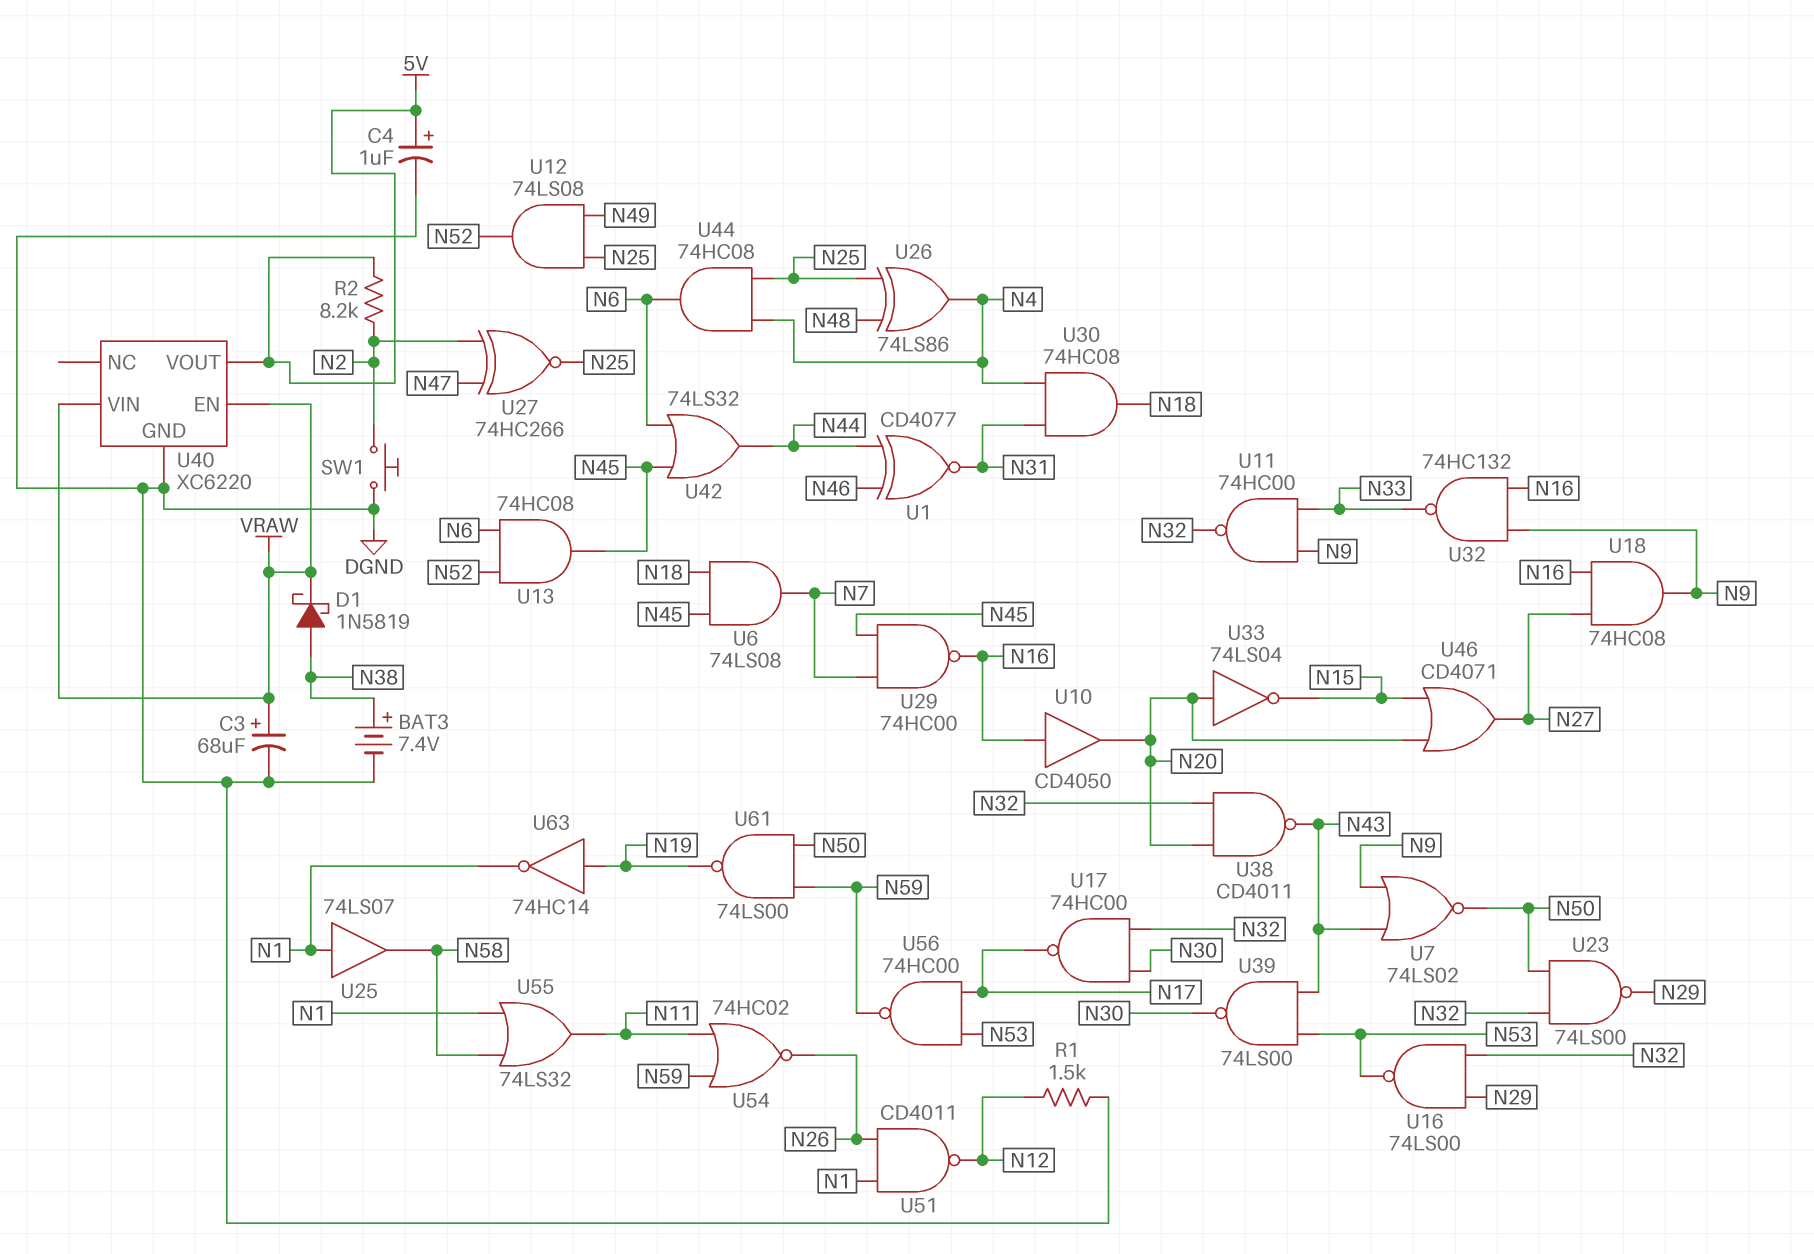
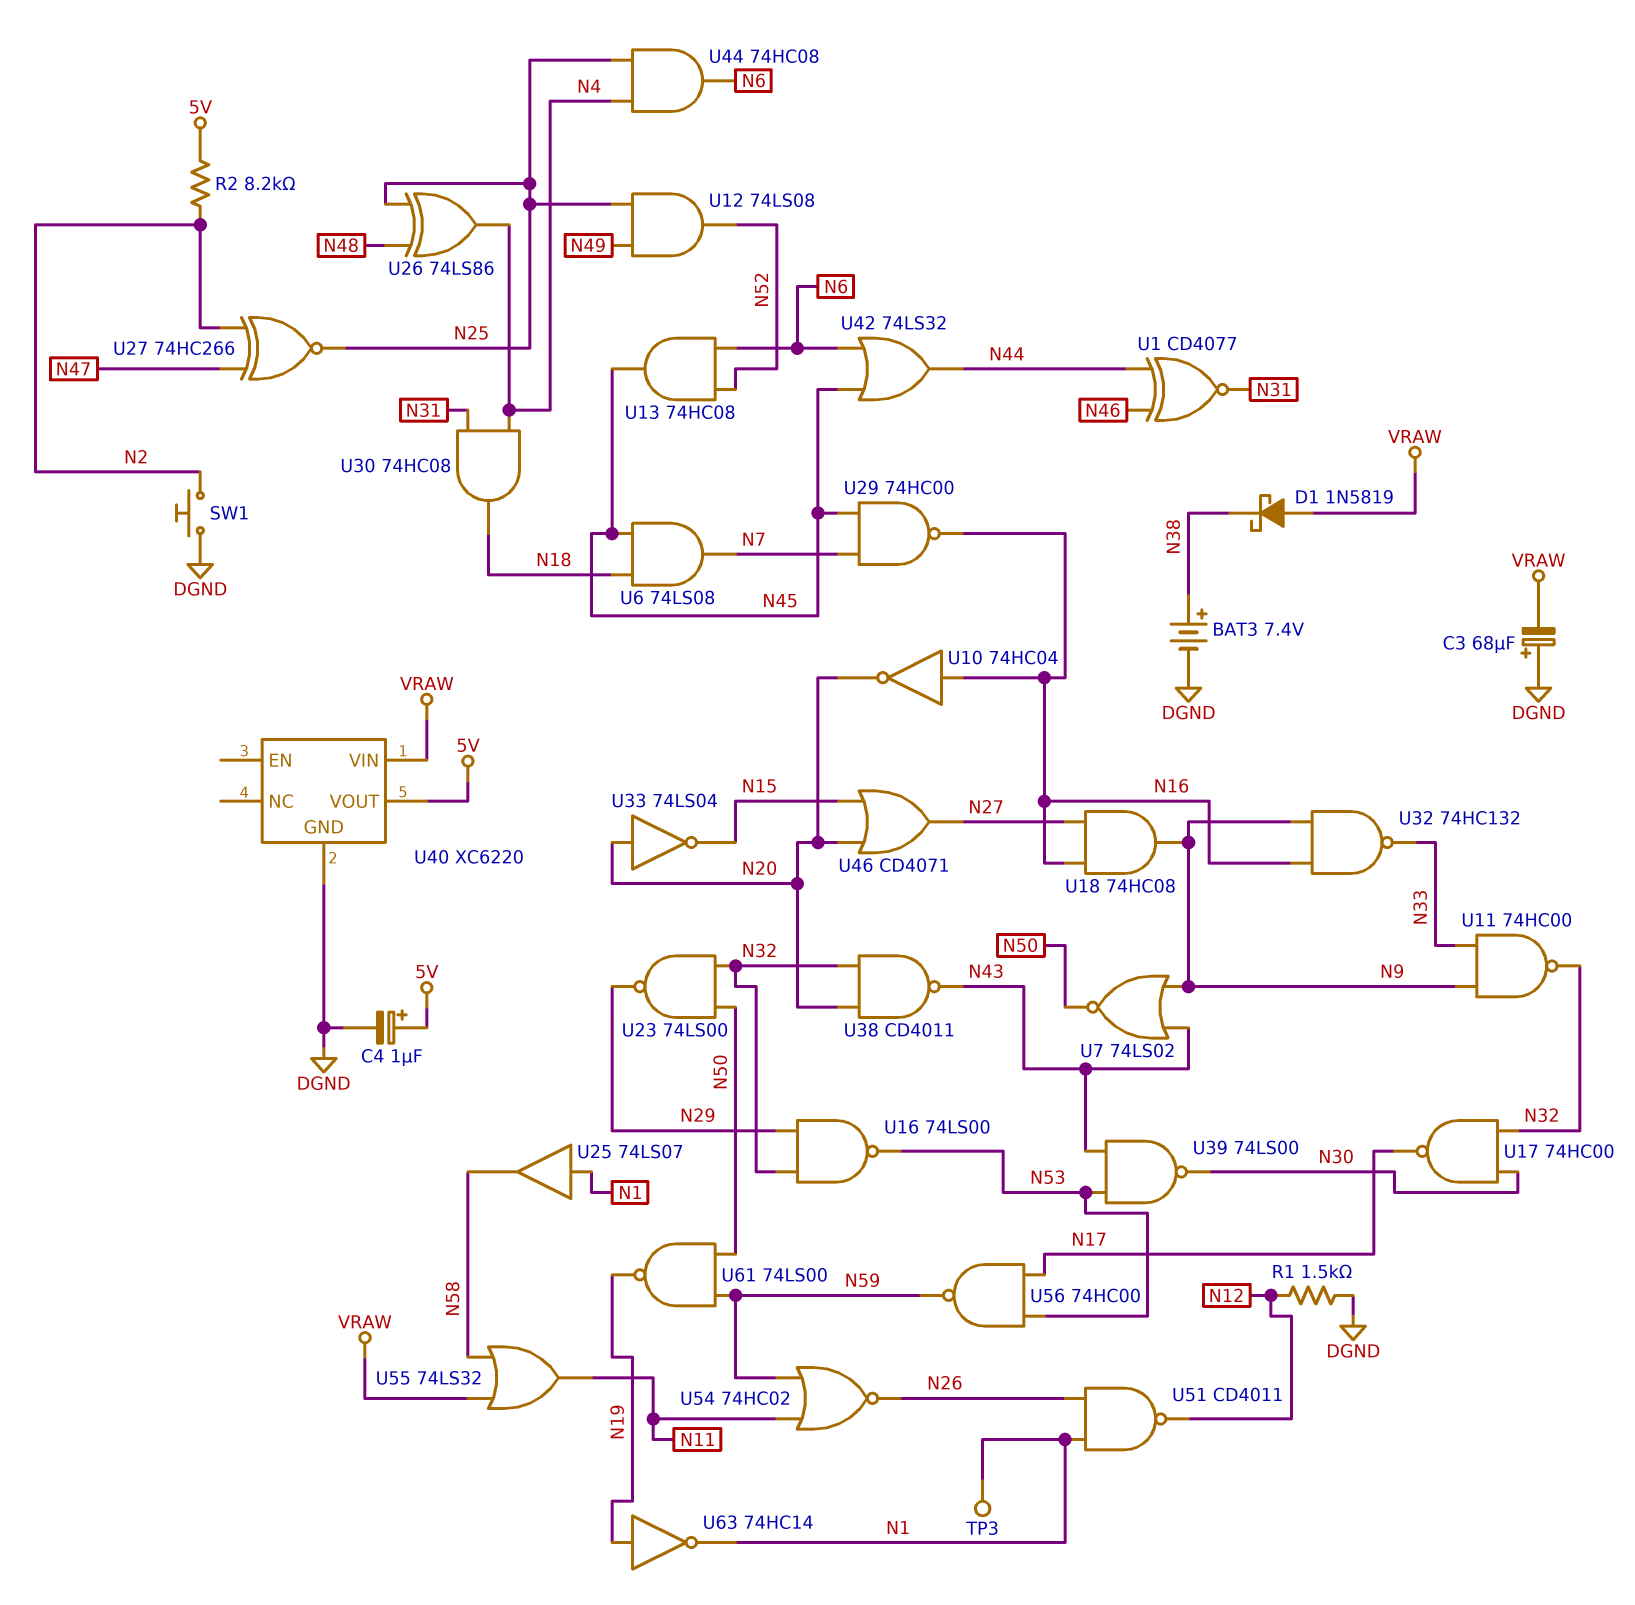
C3: 68uF (plus VRAW, minus DGND) -> 68uF (plus DGND, minus VRAW)
D1: schottky 1N5819 (A N38, K VRAW) -> schottky 1N5819 (A VRAW, K N38)
TP3: none -> test point (N1)
U10: buffer CD4050 (in N16, out N20) -> NOT 74HC04 (in N16, out N20)
U40 pin EN: VRAW -> none
U55: OR 74LS32 (in N1, in N58, out N11) -> OR 74LS32 (in N58, in VRAW, out N11)

